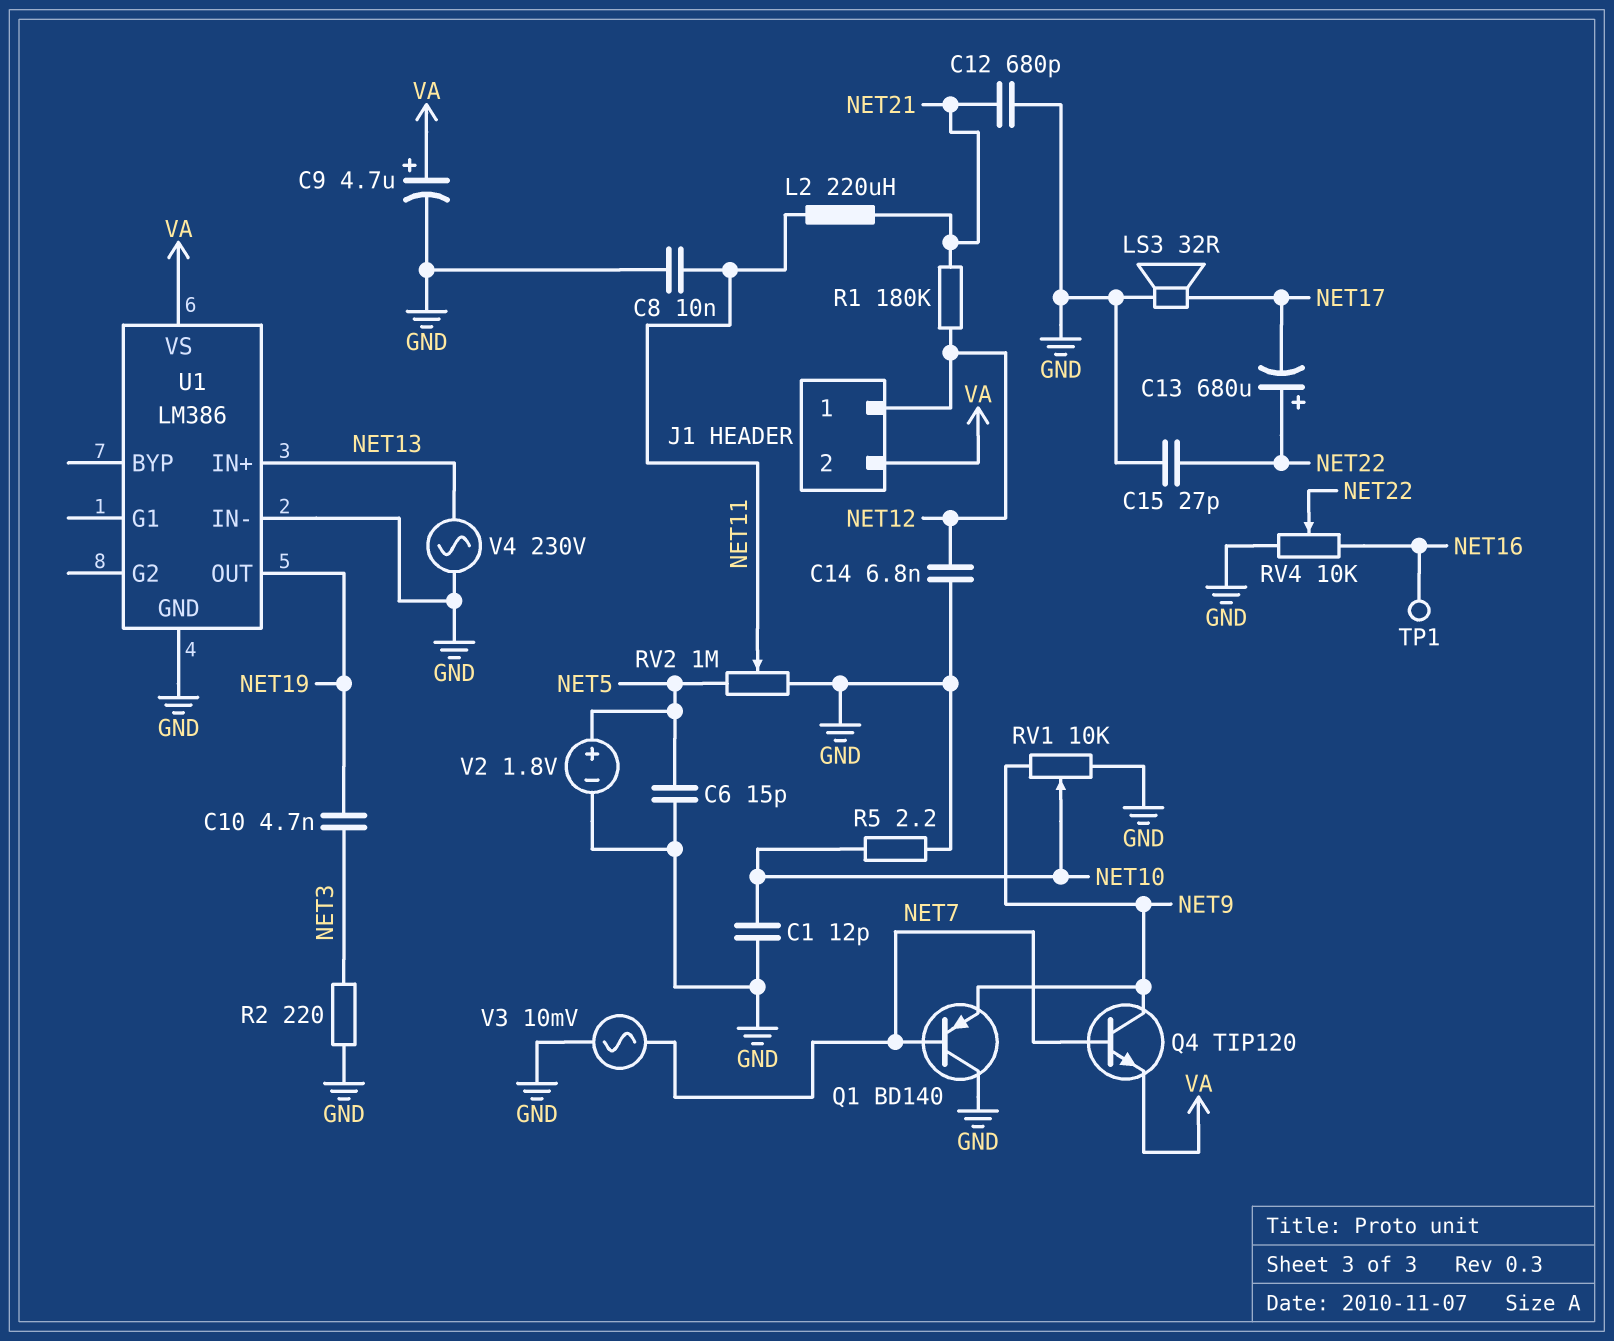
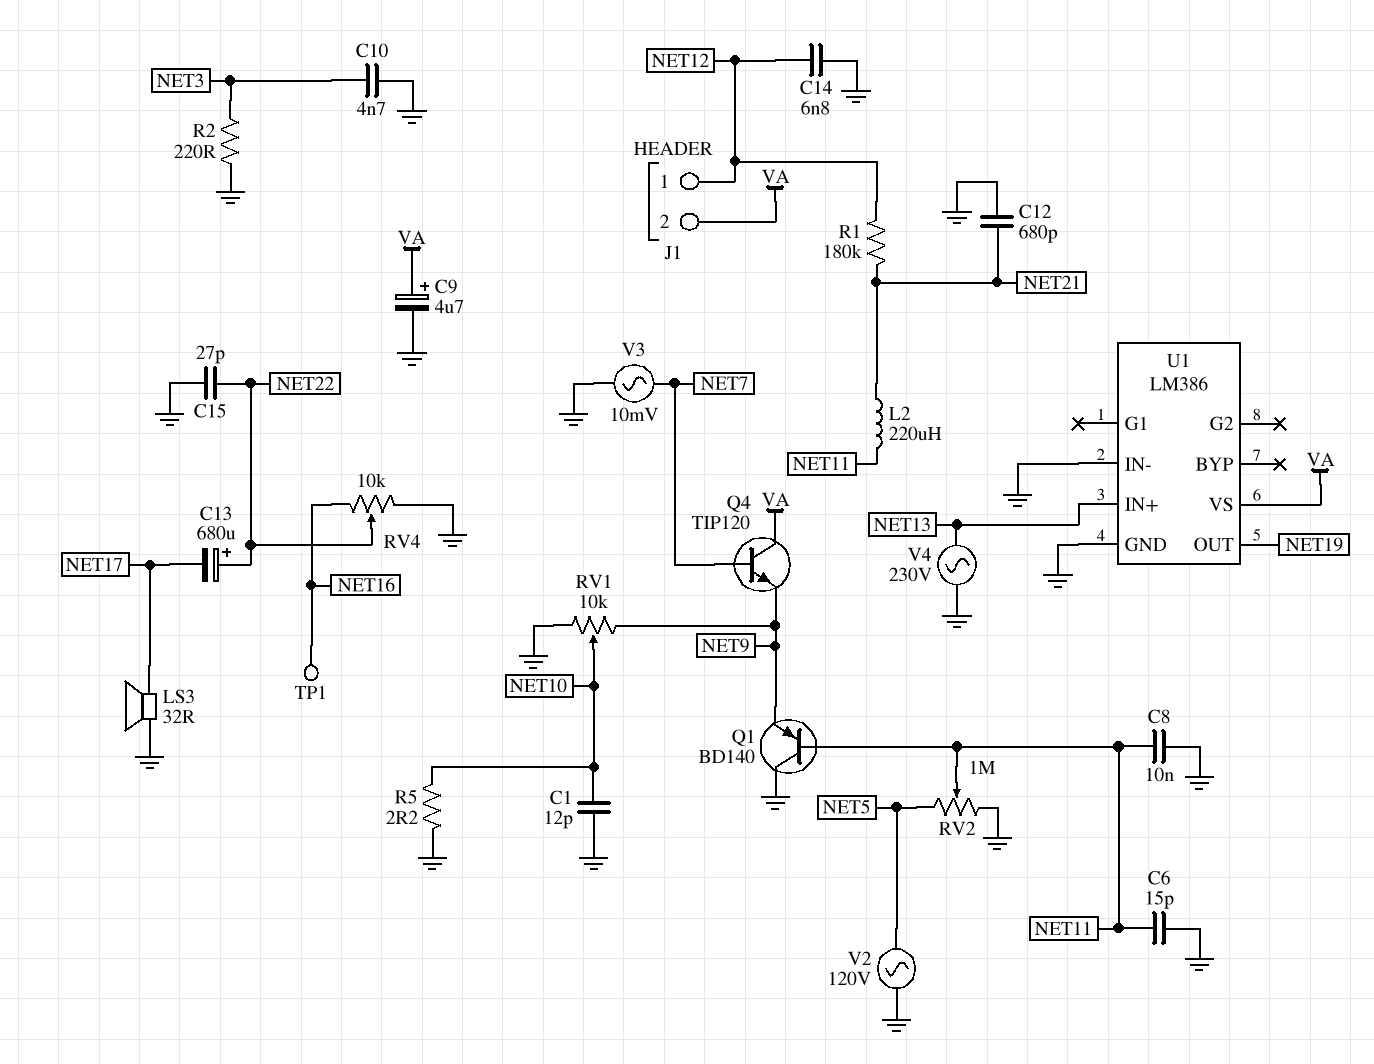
C6: 15pF (GND, NET5) -> 15pF (GND, NET11)
C10: 4.7nF (NET3, NET19) -> 4.7nF (GND, NET3)
Q1: PNP BD140 (B NET7, C GND, E NET9) -> PNP BD140 (B NET11, C GND, E NET9)
Q4: NPN TIP120 (B NET7, C NET9, E VA) -> NPN TIP120 (B NET7, C VA, E NET9)
V2: 1.8V (plus NET5, minus GND) -> AC 120V (GND, NET5)

